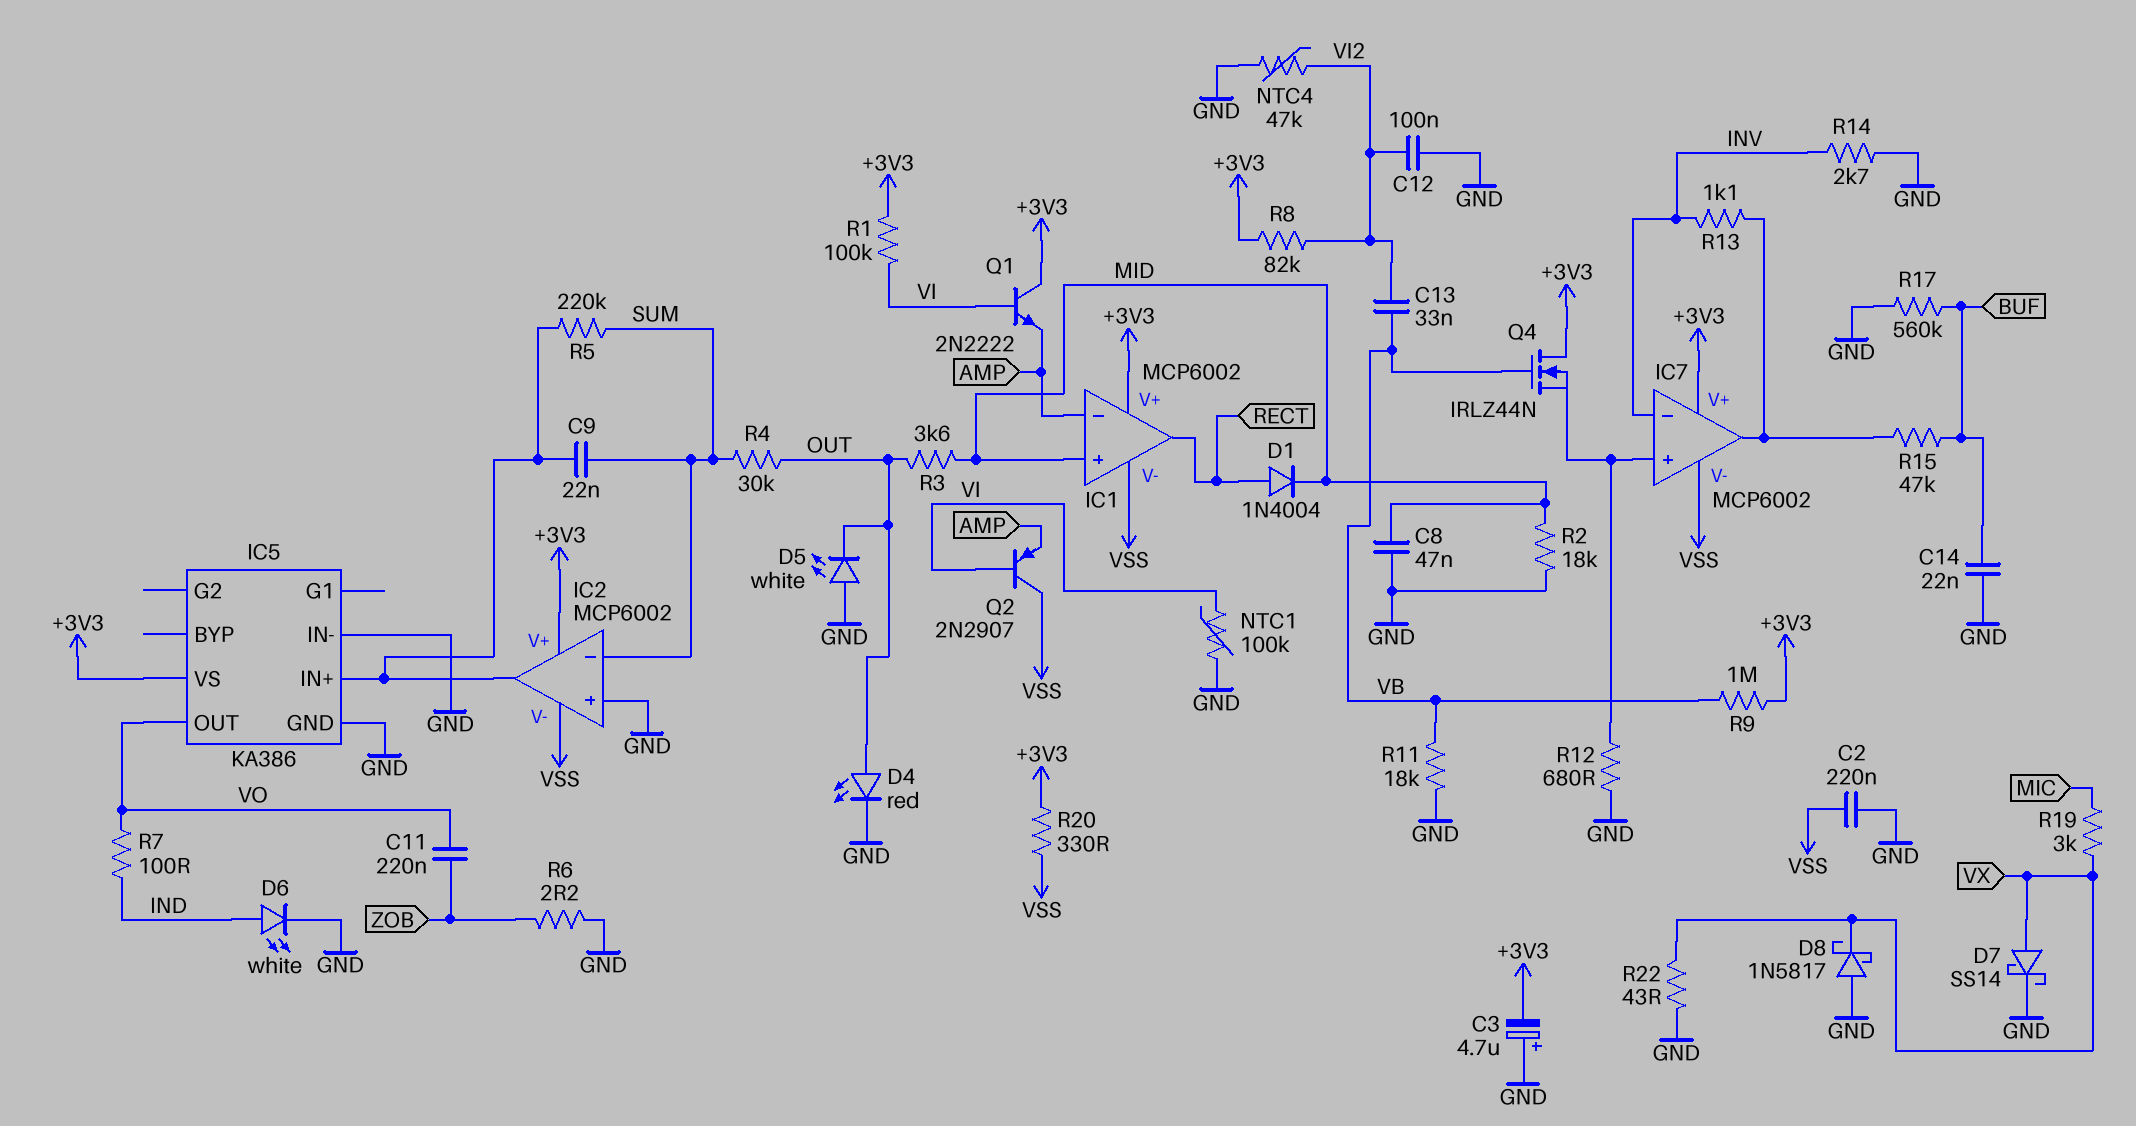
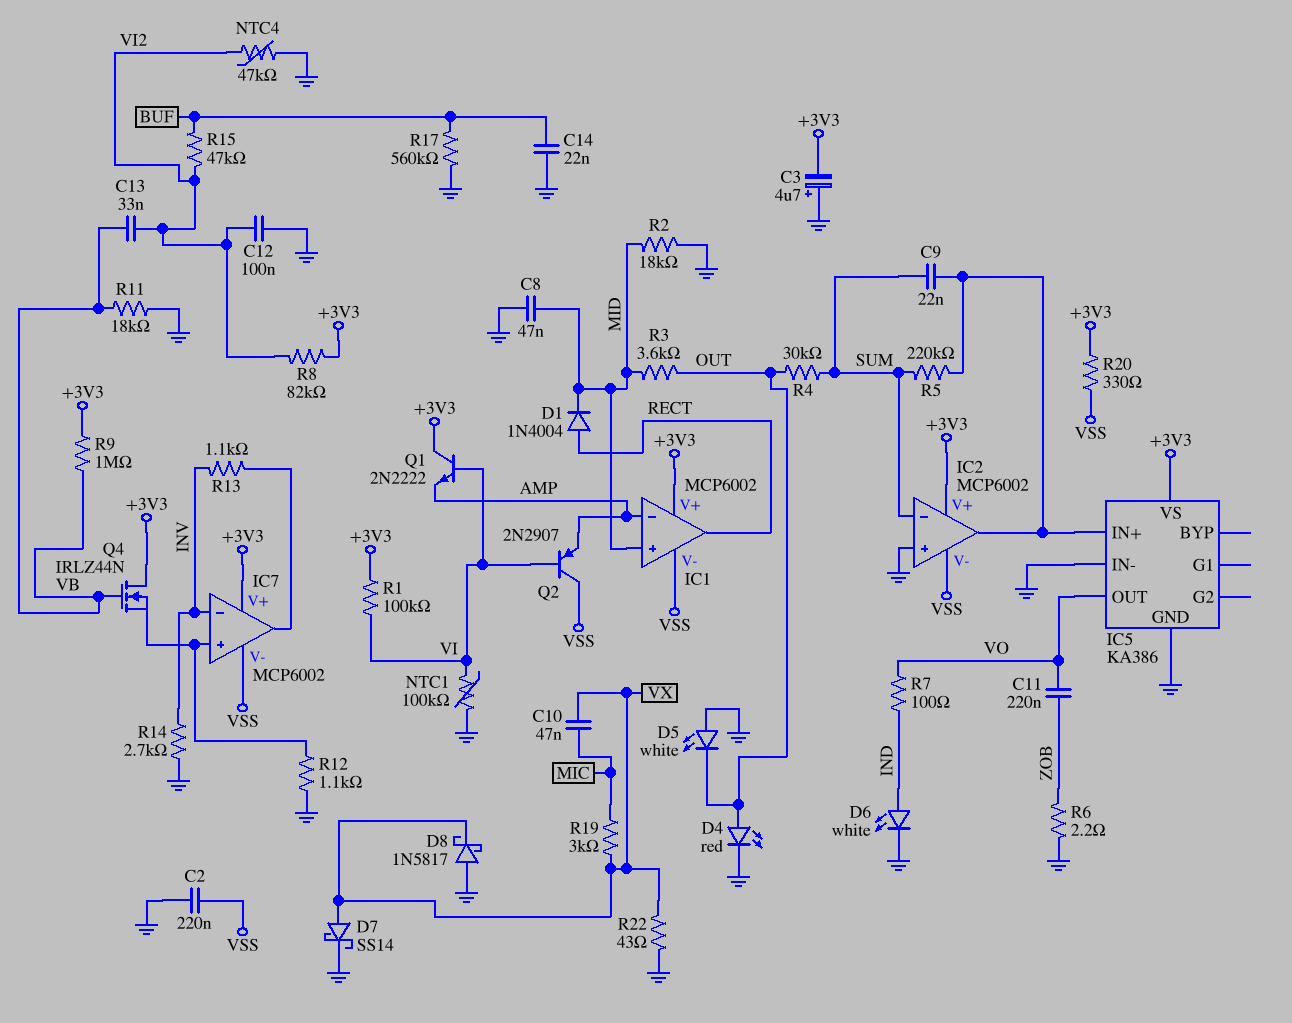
C10: none -> 47nF (MIC, VX)
R12: 680 (GND, IC7/in+) -> 1.1k (GND, IC7/in+)
R15: 47k (BUF, IC7/out) -> 47k (BUF, VI2)

